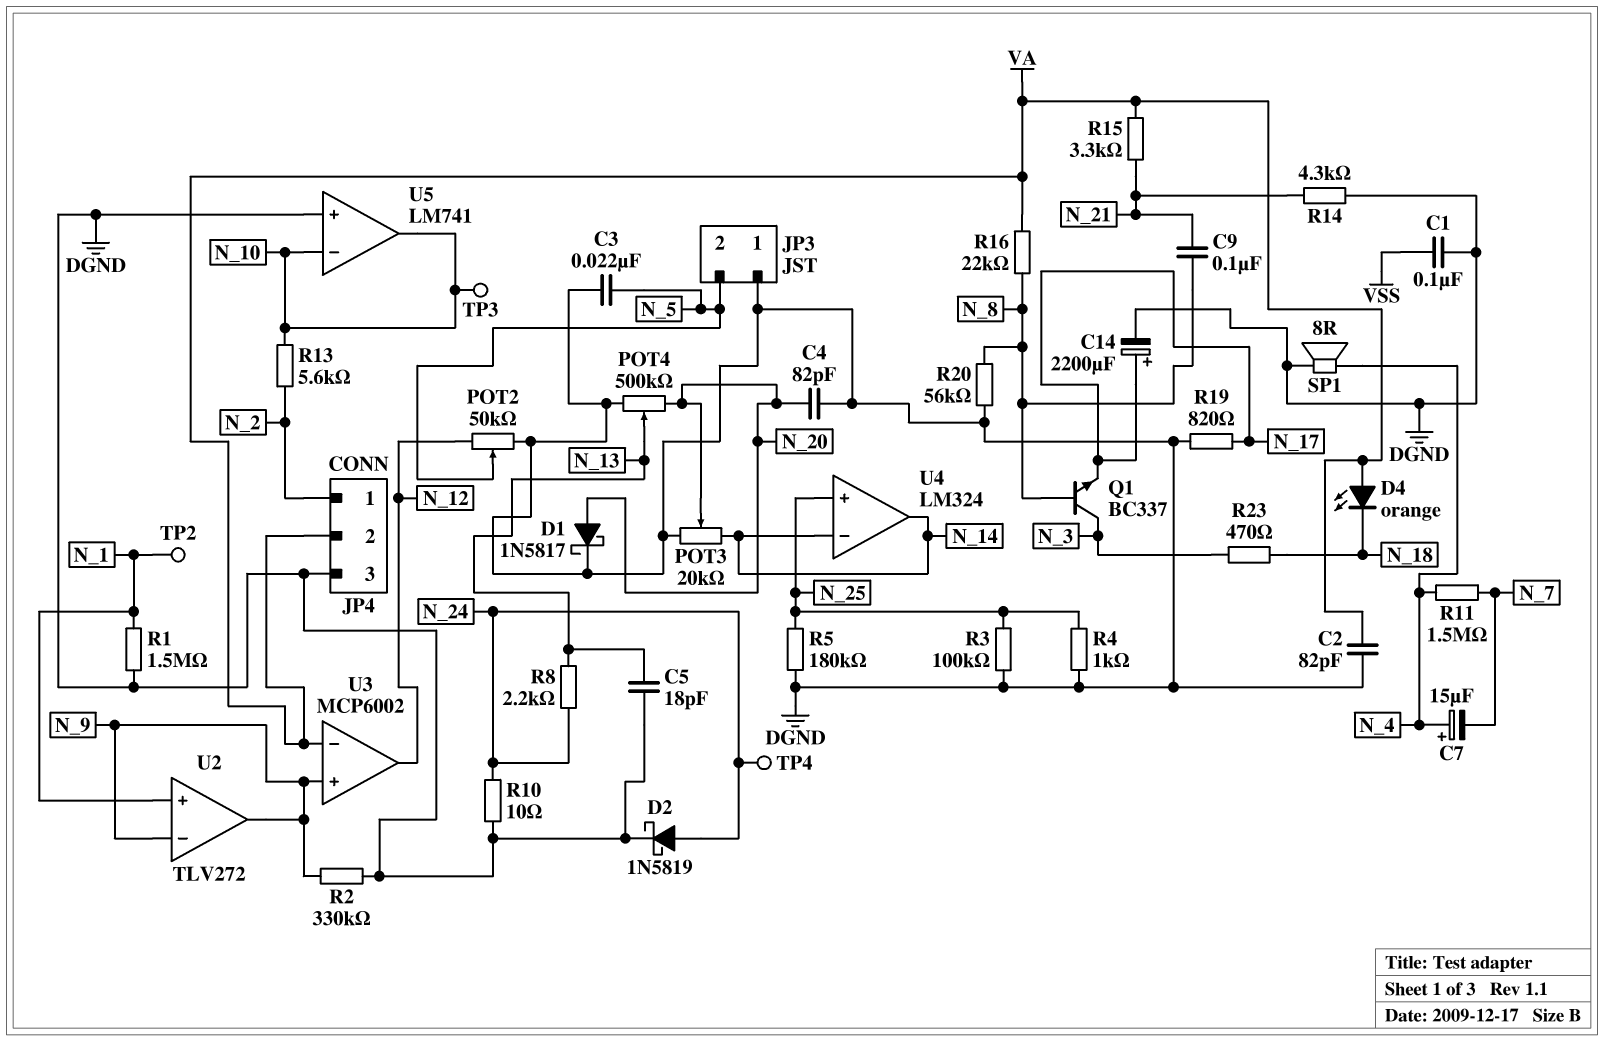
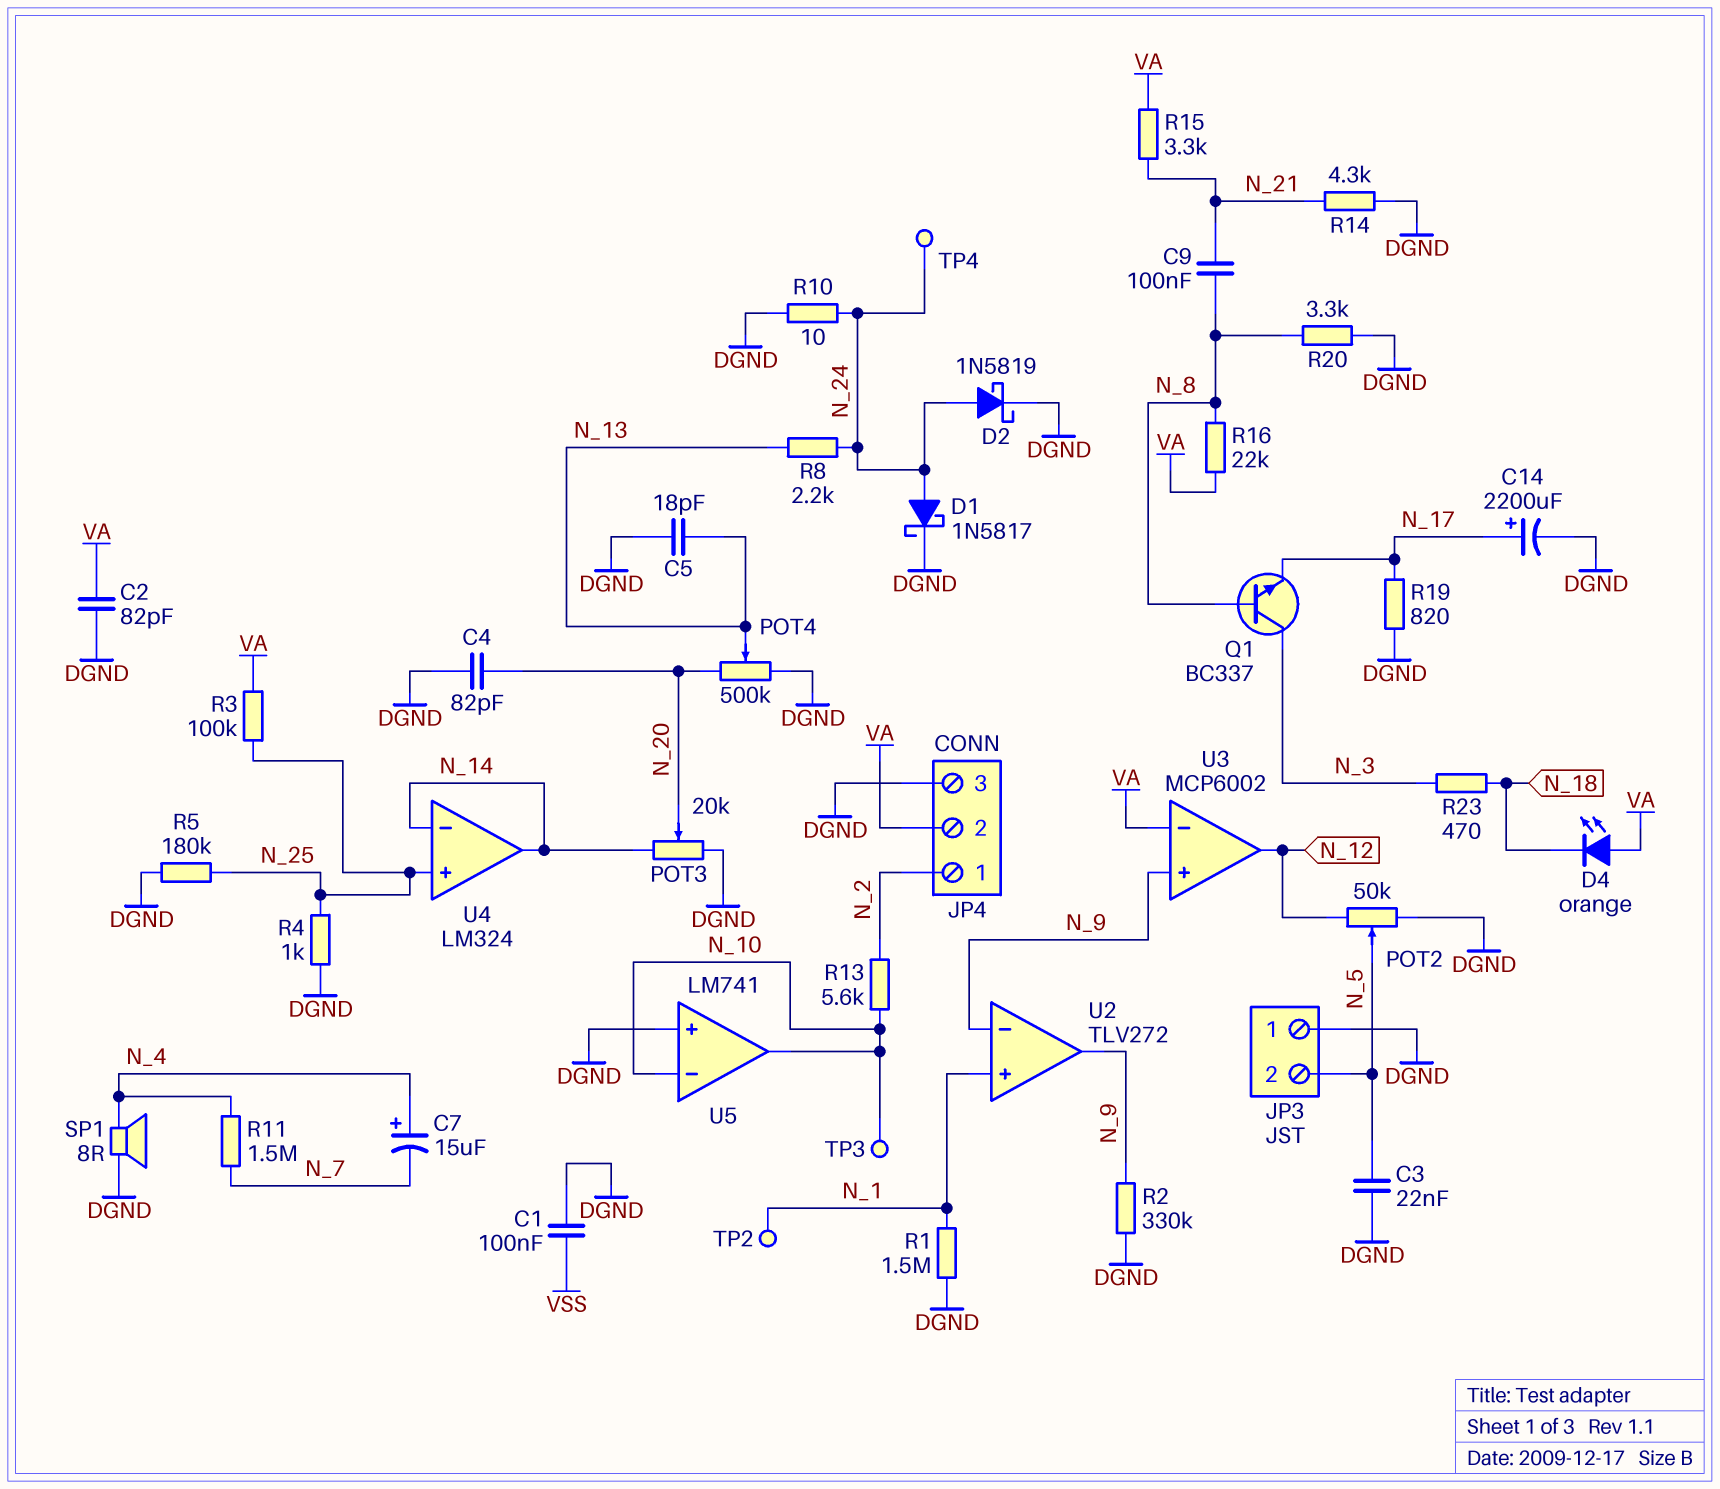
D1: schottky 1N5817 (A N_20, K DGND) -> schottky 1N5817 (A N_24, K DGND)
R3: 100k (DGND, N_25) -> 100k (N_25, VA)
R20: 56k (DGND, N_8) -> 3.3k (DGND, N_8)

